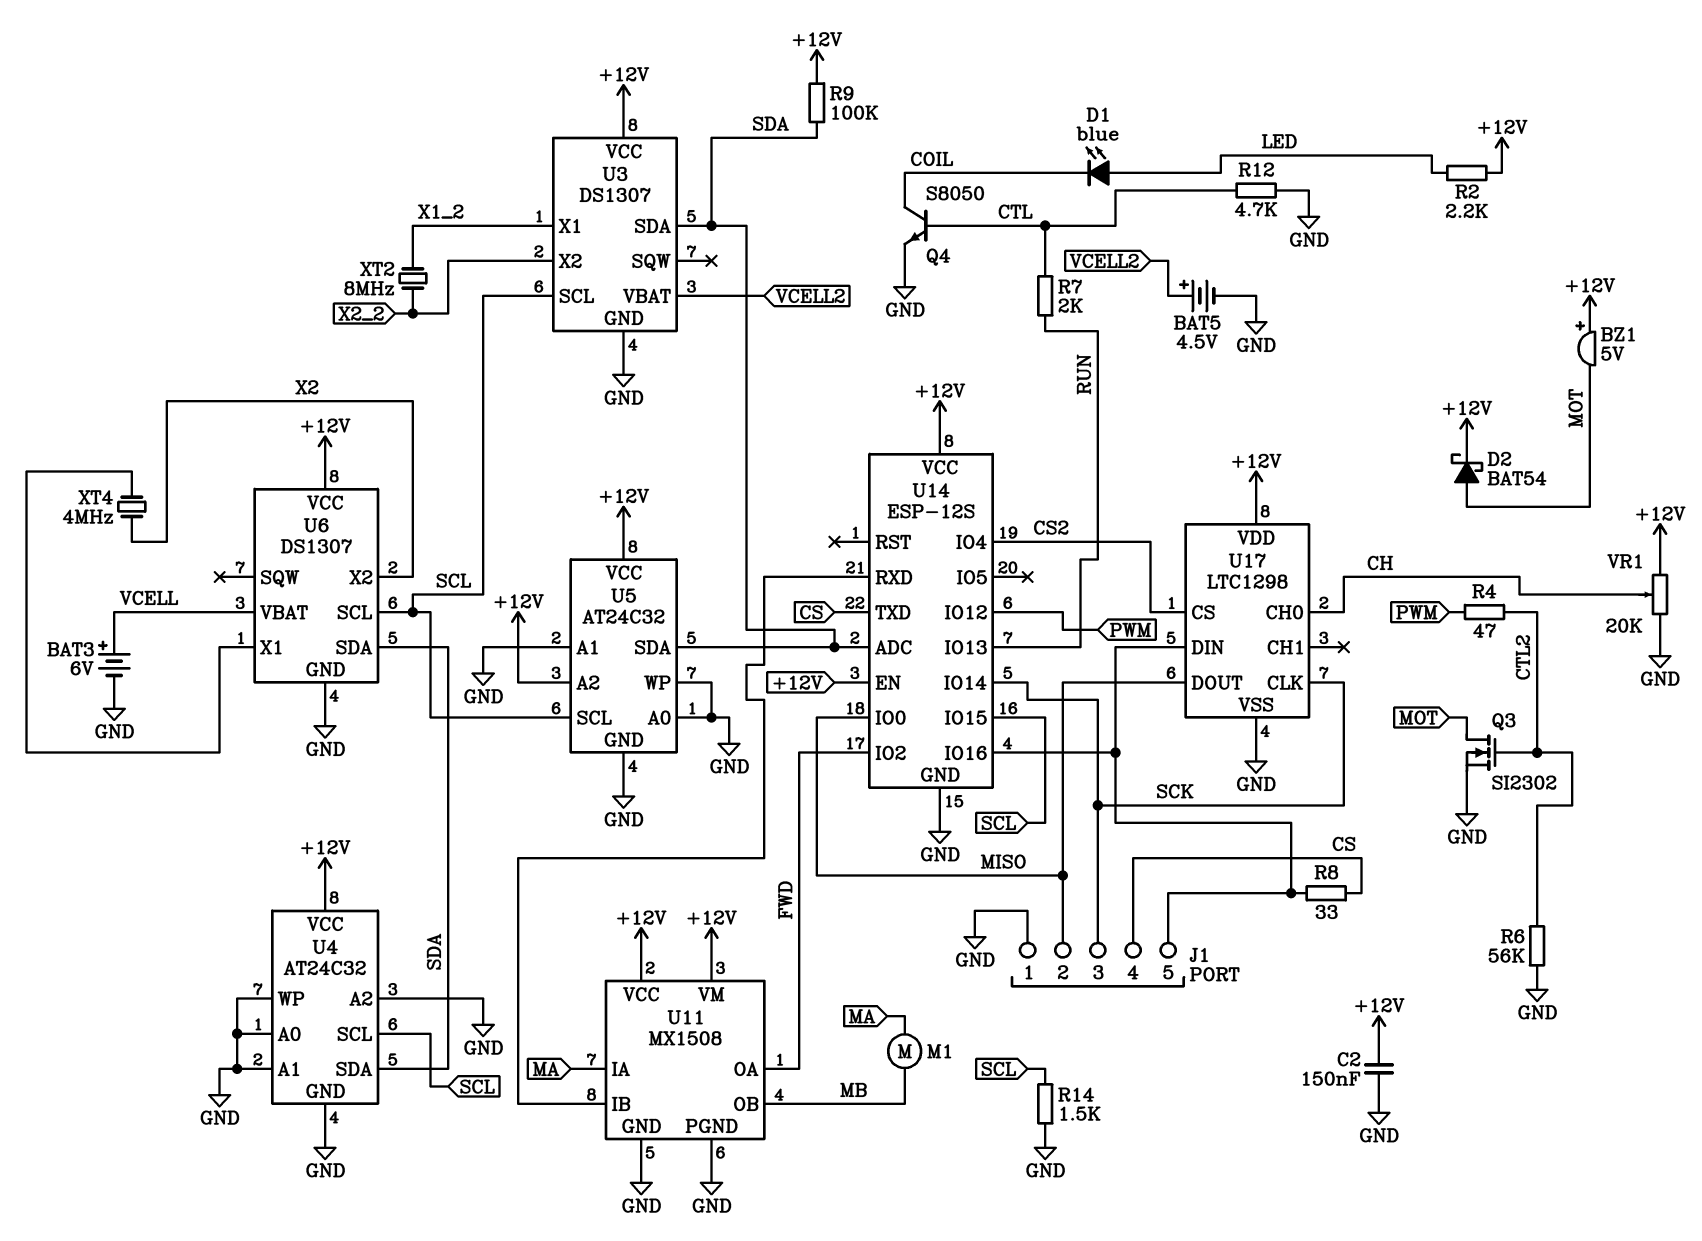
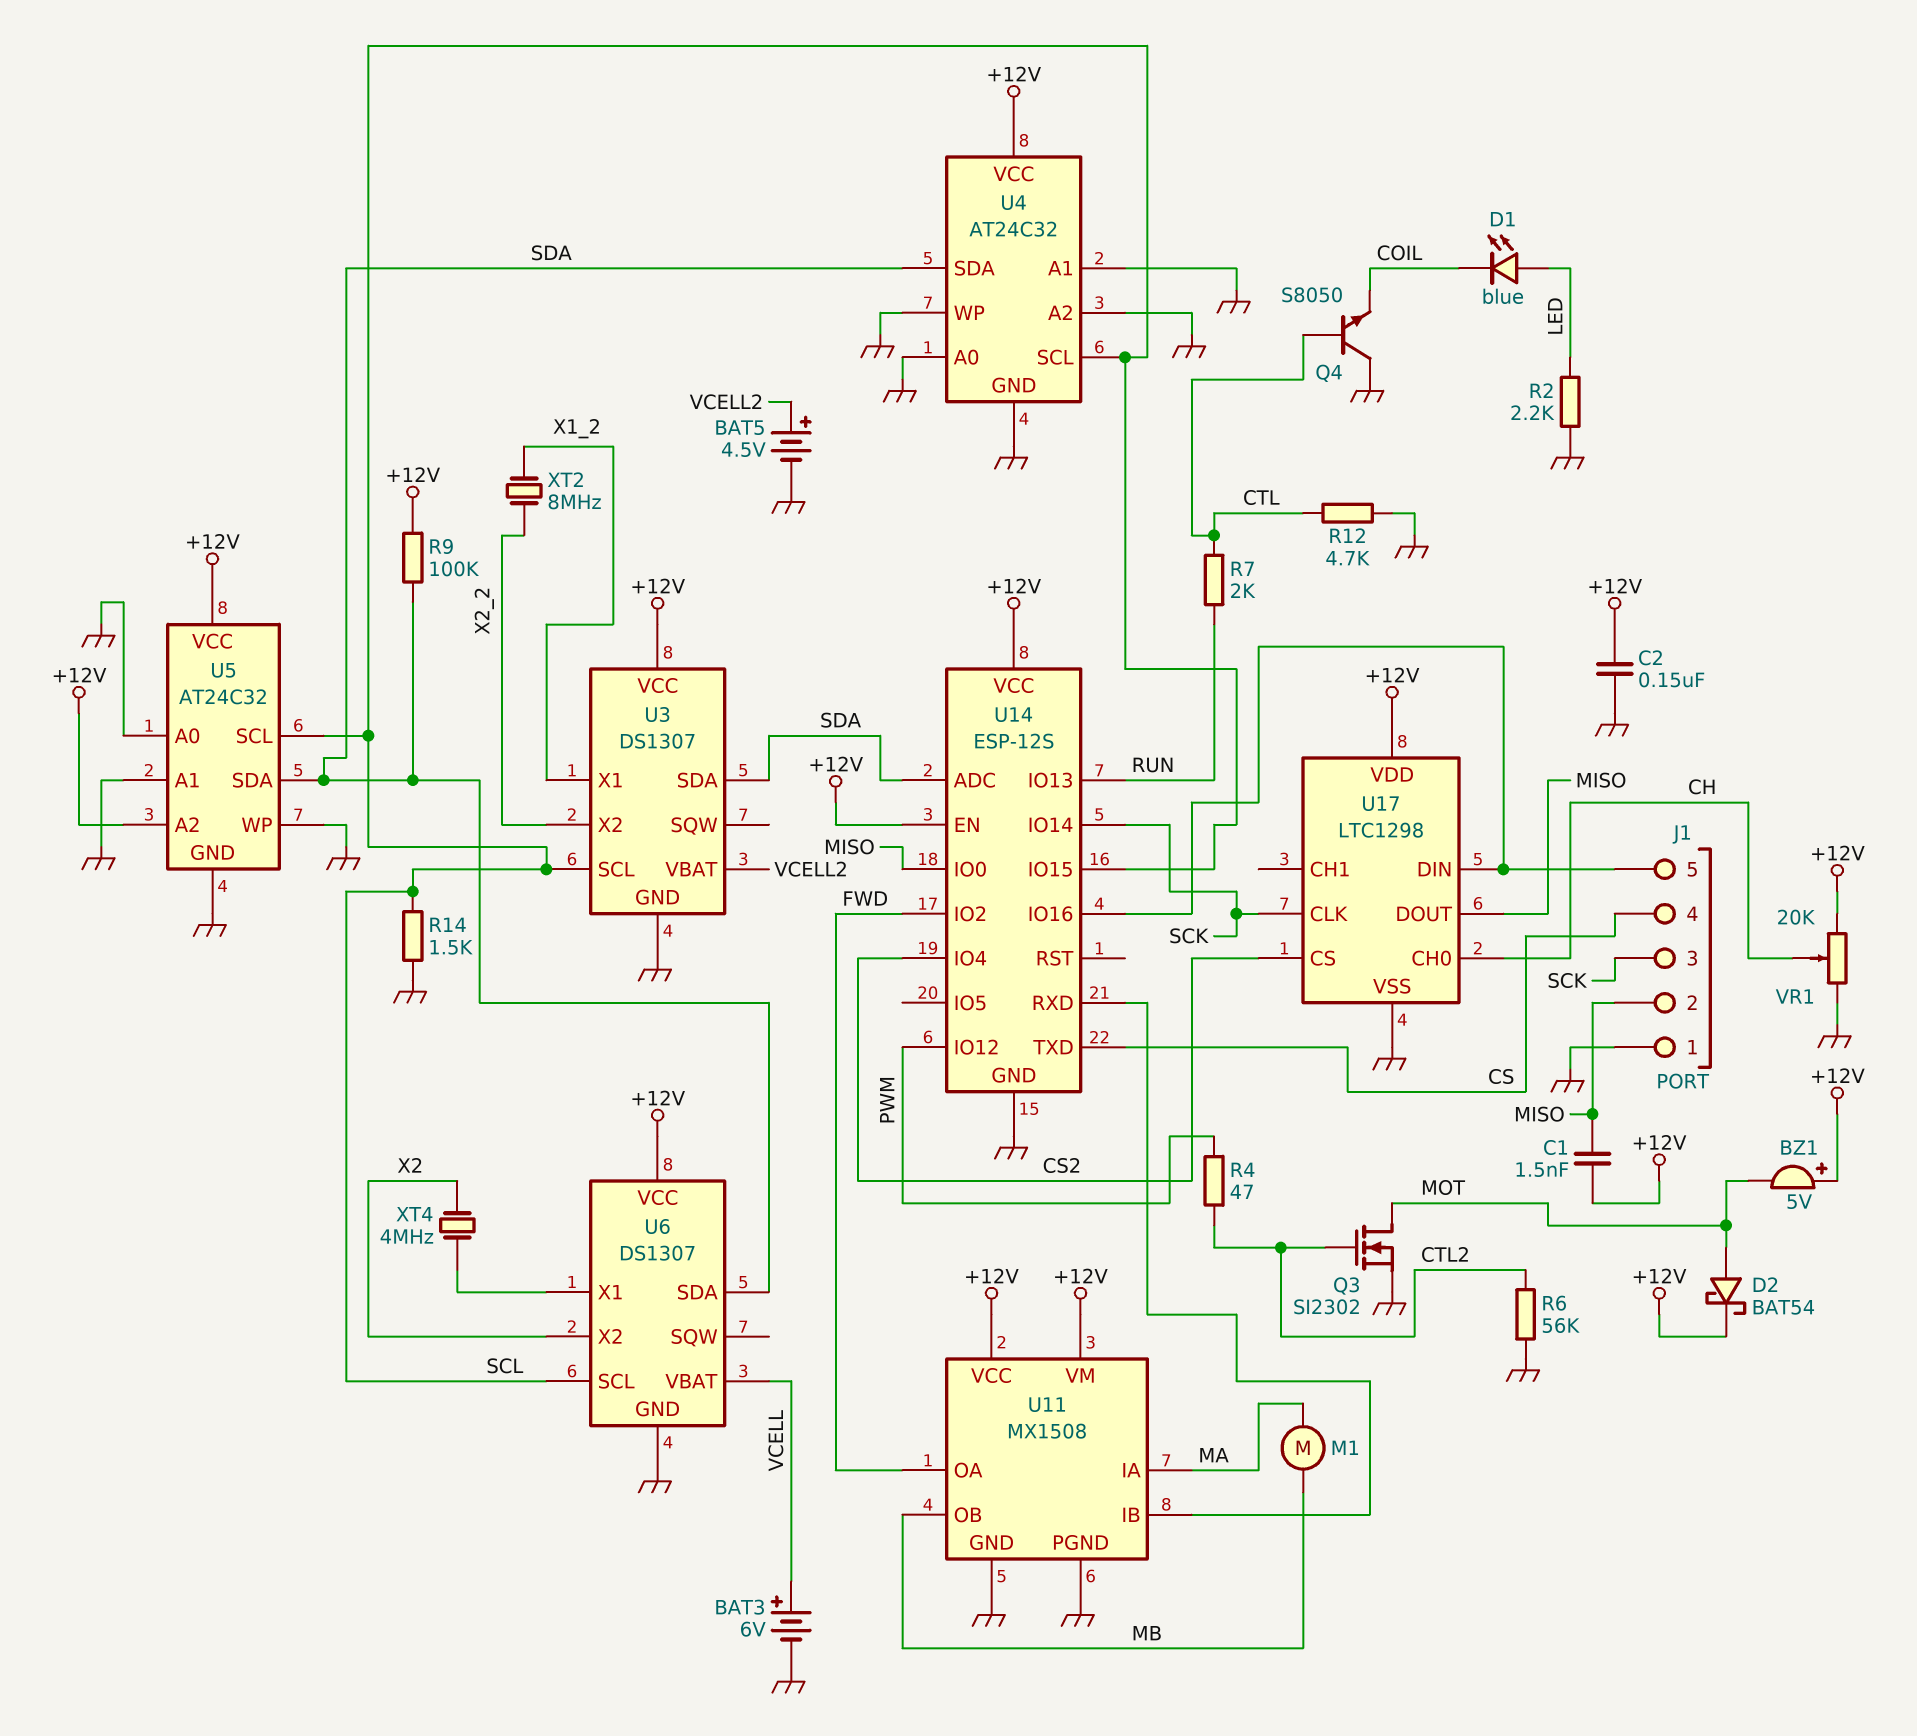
C1: none -> 1.5nF (+12V, MISO)
Q4: NPN S8050 (B CTL, C COIL, E GND) -> NPN S8050 (B CTL, C GND, E COIL)
R2: 2.2k (+12V, LED) -> 2.2k (GND, LED)
R8: 33 (CS, J1/5) -> none

